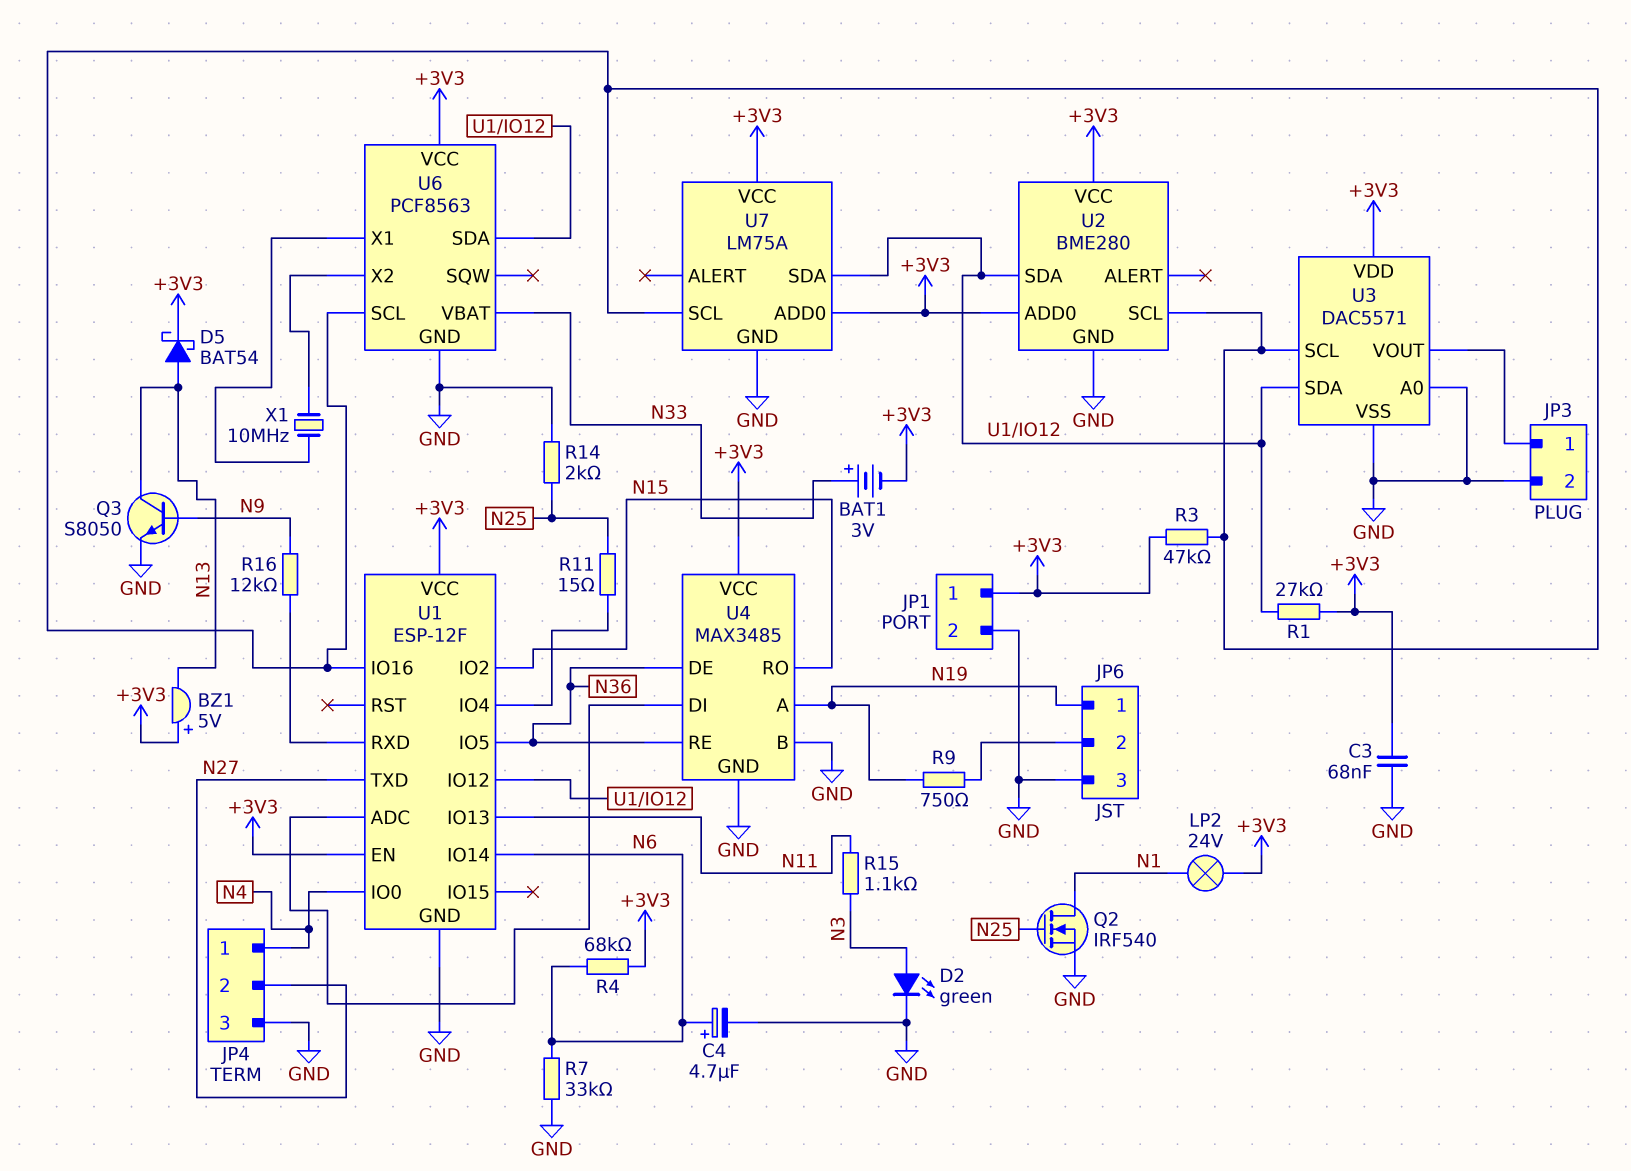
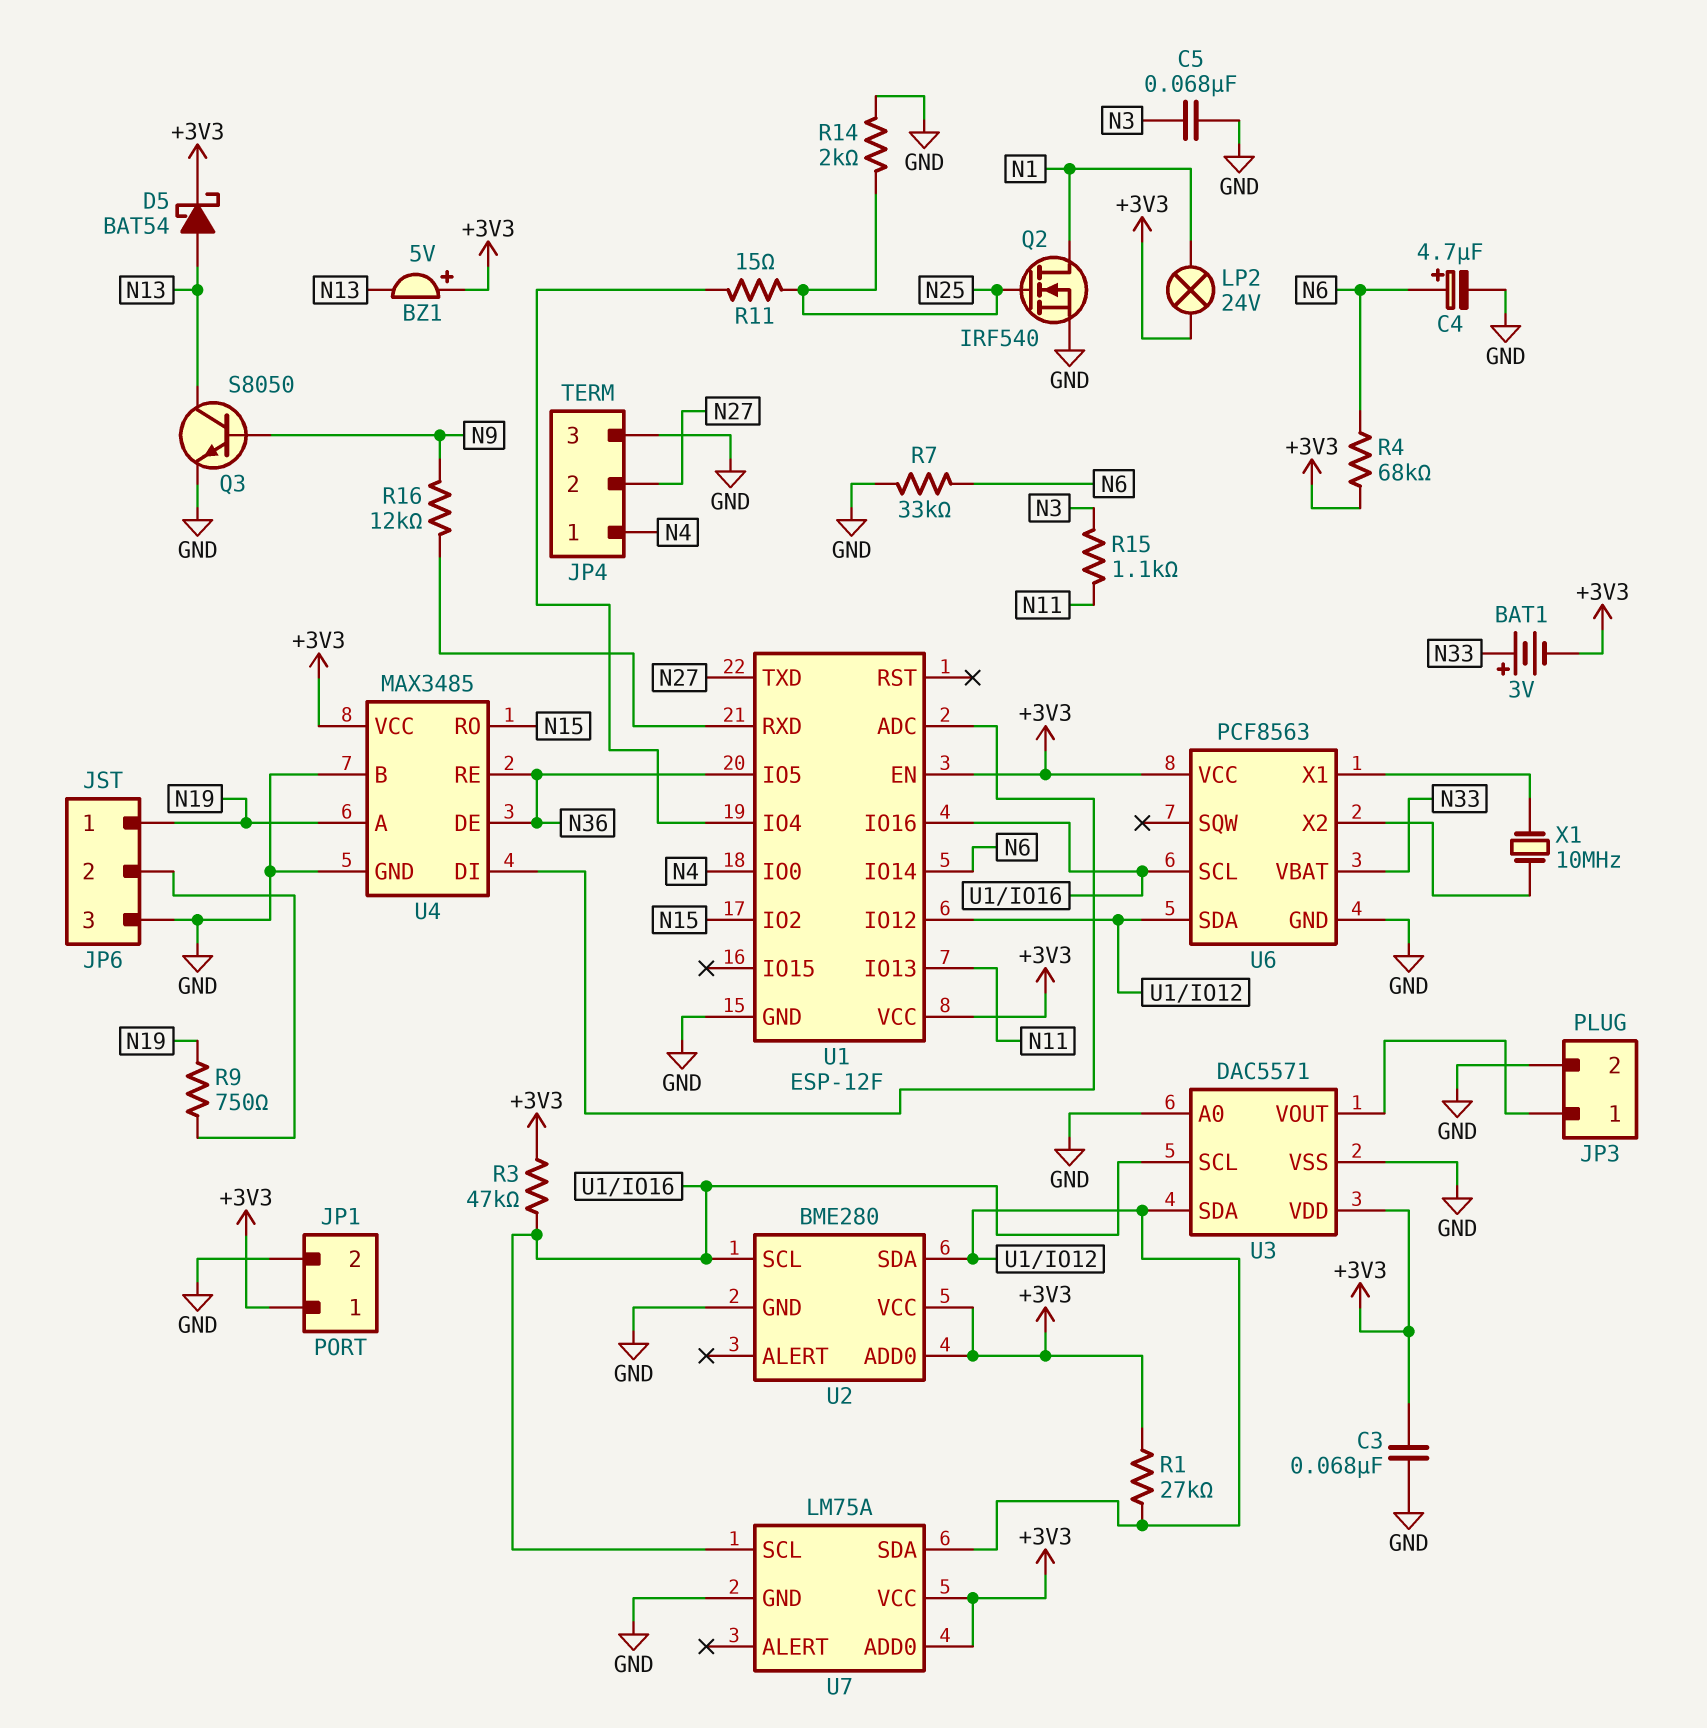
C5: none -> 68nF (GND, N3)
D2: LED green (A N3, K GND) -> none

